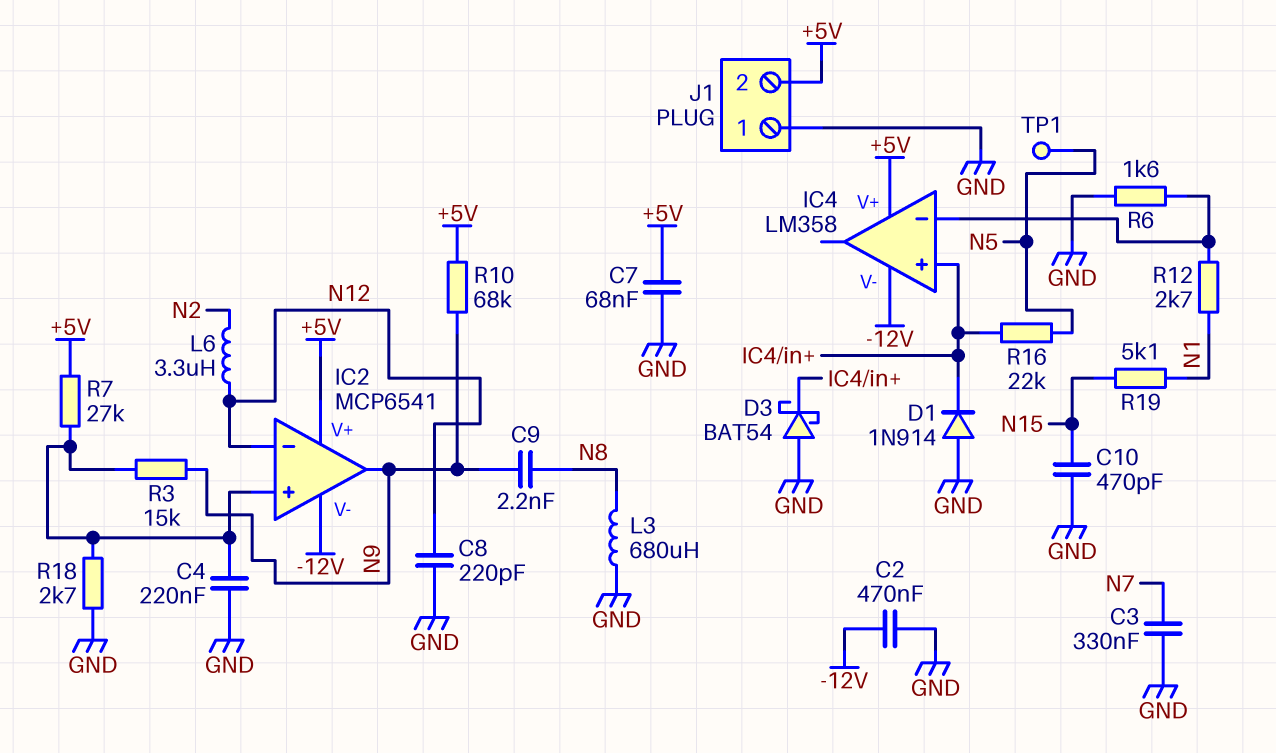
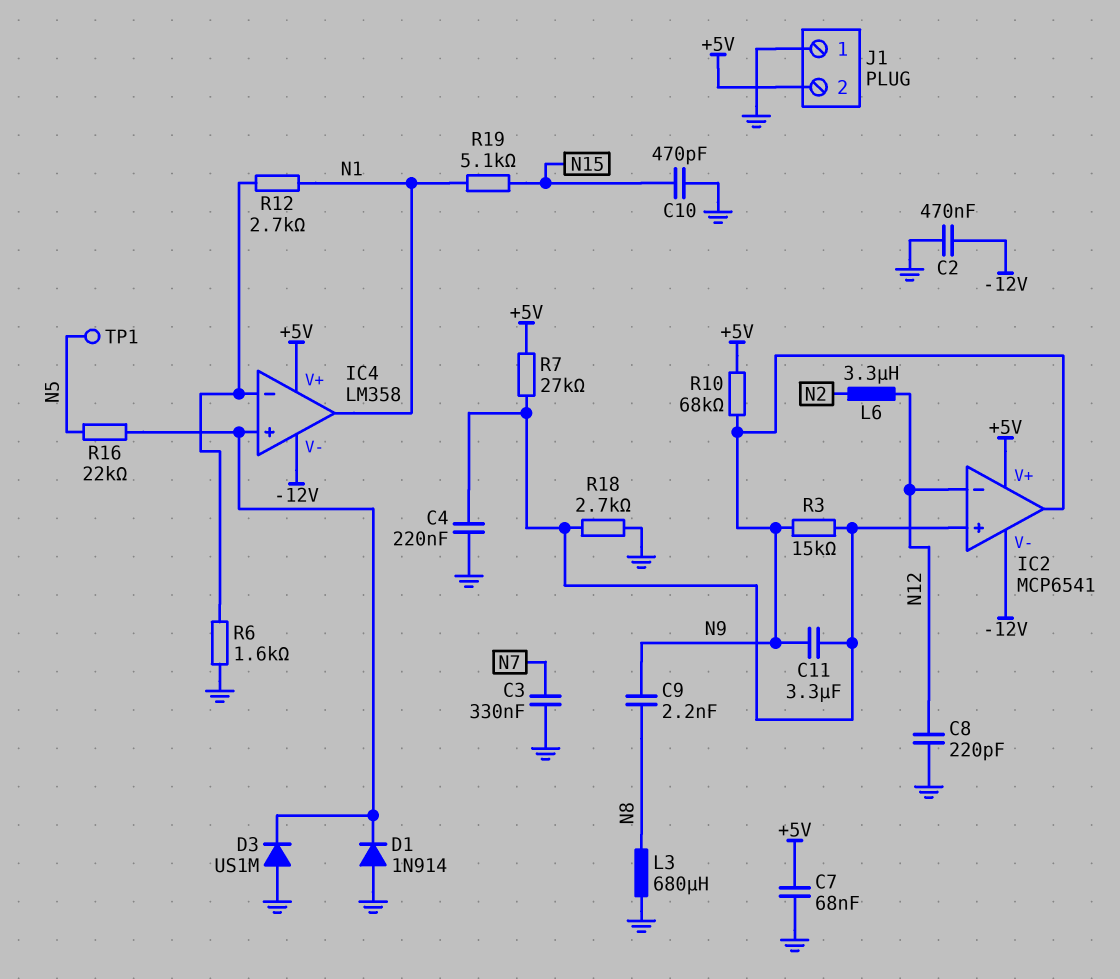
C11: none -> 3.3uF (IC2/in+, N9)
D3: schottky BAT54 (A GND, K IC4/in+) -> diode US1M (A GND, K IC4/in+)
IC4 pin out: none -> N1

